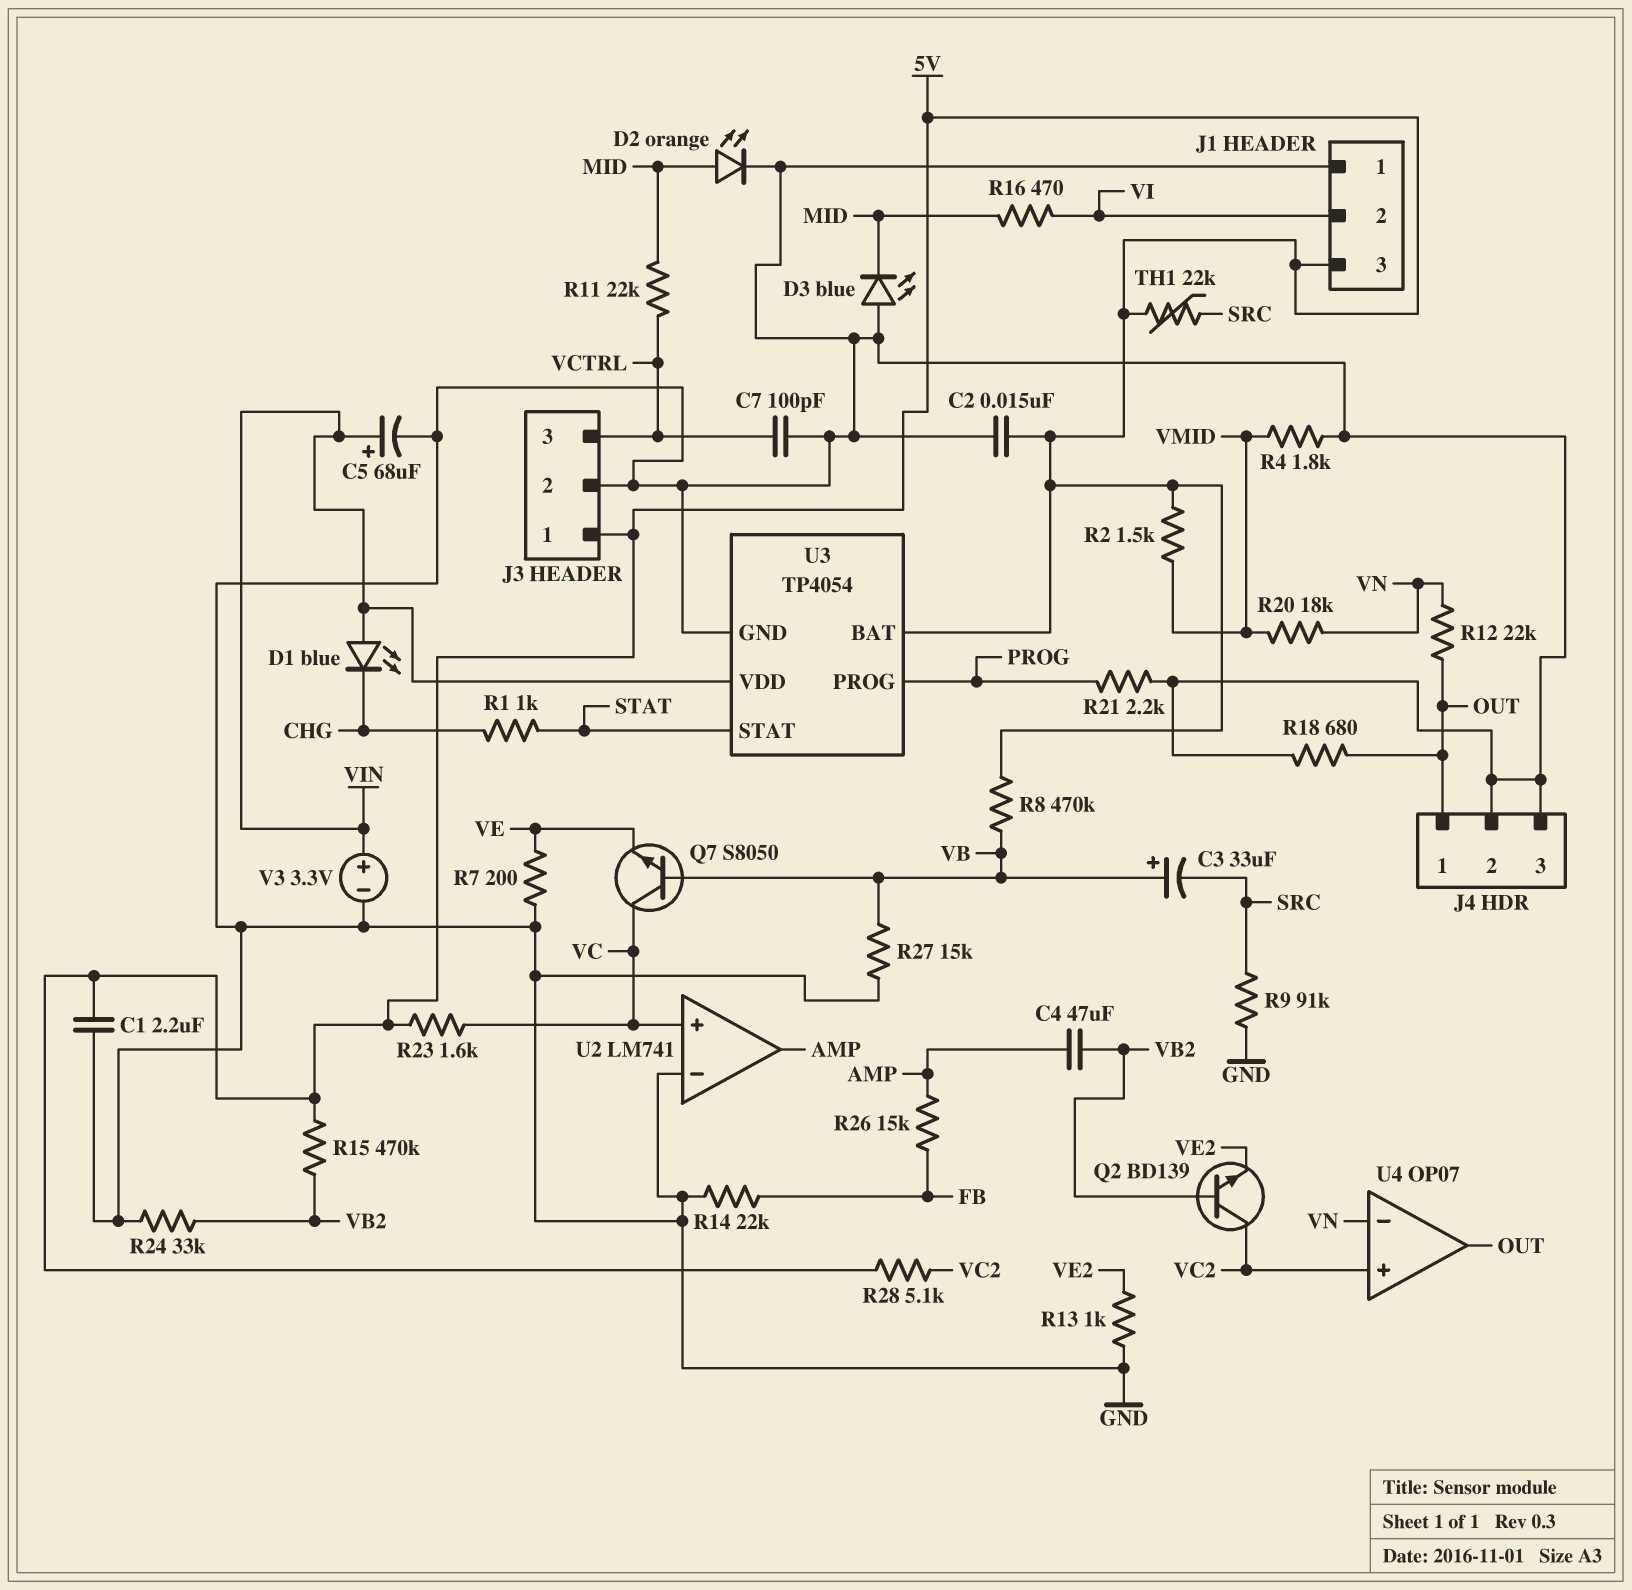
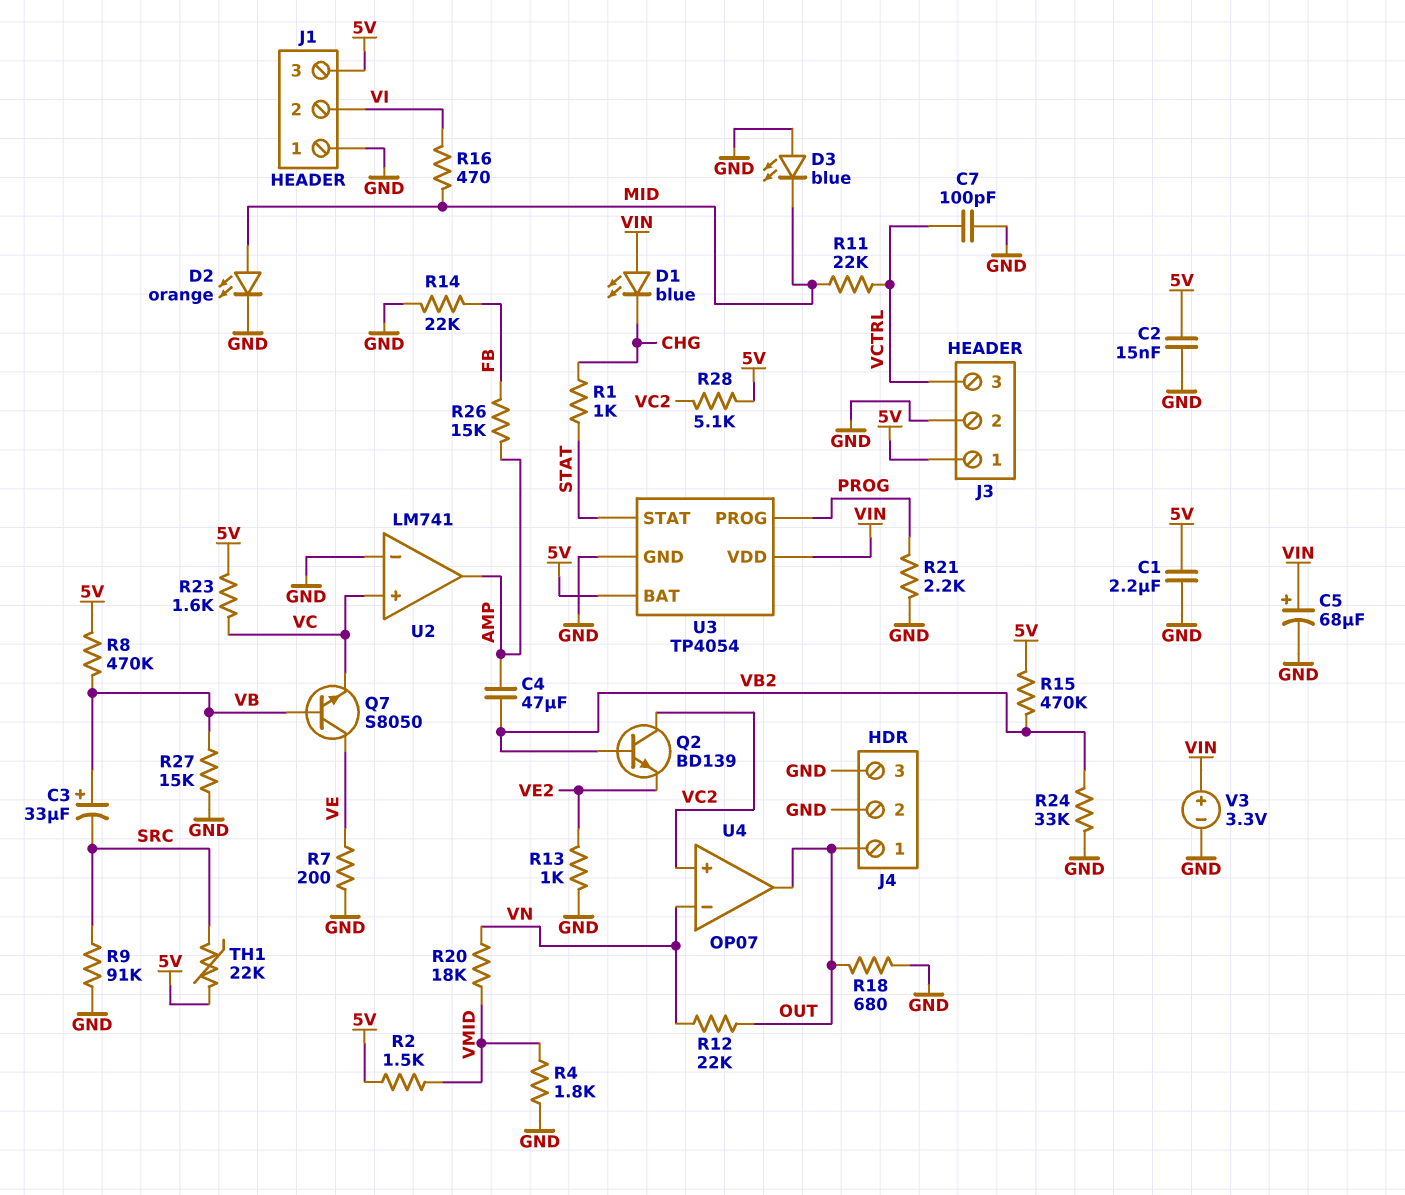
Q7: NPN S8050 (B VB, C VC, E VE) -> NPN S8050 (B VB, C VE, E VC)

